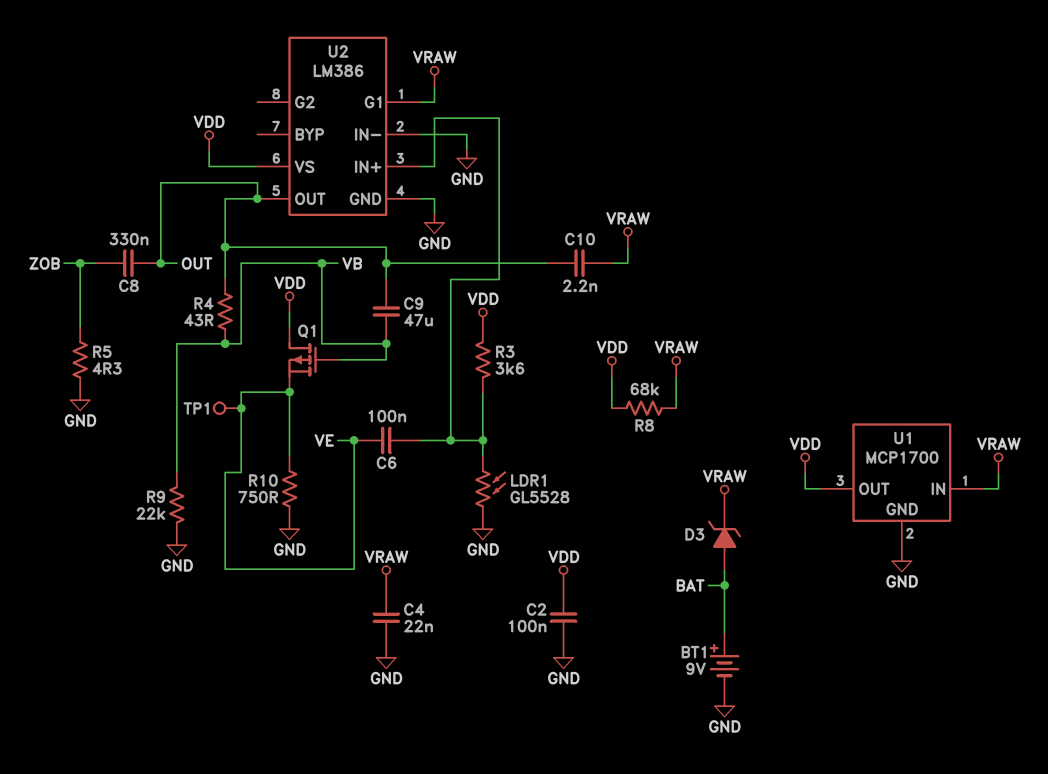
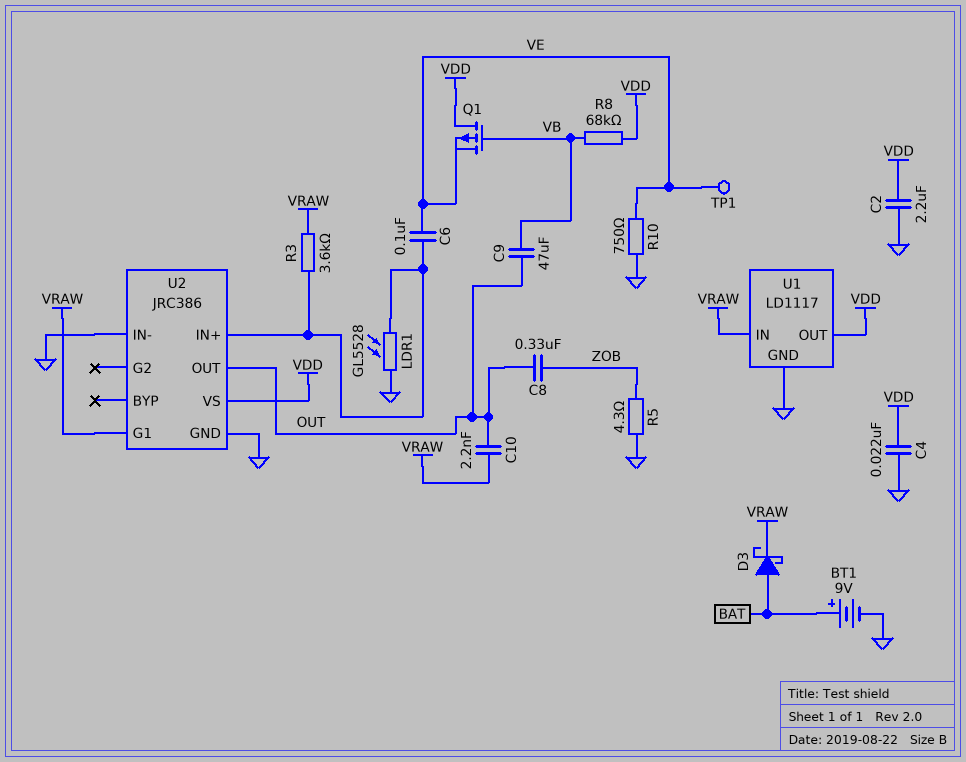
C2: 100nF (GND, VDD) -> 2.2uF (GND, VDD)
C4: 22nF (GND, VRAW) -> 22nF (GND, VDD)
D3: zener (A BAT, K VRAW) -> schottky (A BAT, K VRAW)
R3: 3.6k (U2/IN+, VDD) -> 3.6k (U2/IN+, VRAW)
R4: 43 (OUT, VB) -> none
R8: 68k (VDD, VRAW) -> 68k (VB, VDD)
R9: 22k (GND, VB) -> none
U1: MCP1700 -> LD1117
U2: LM386 -> JRC386

